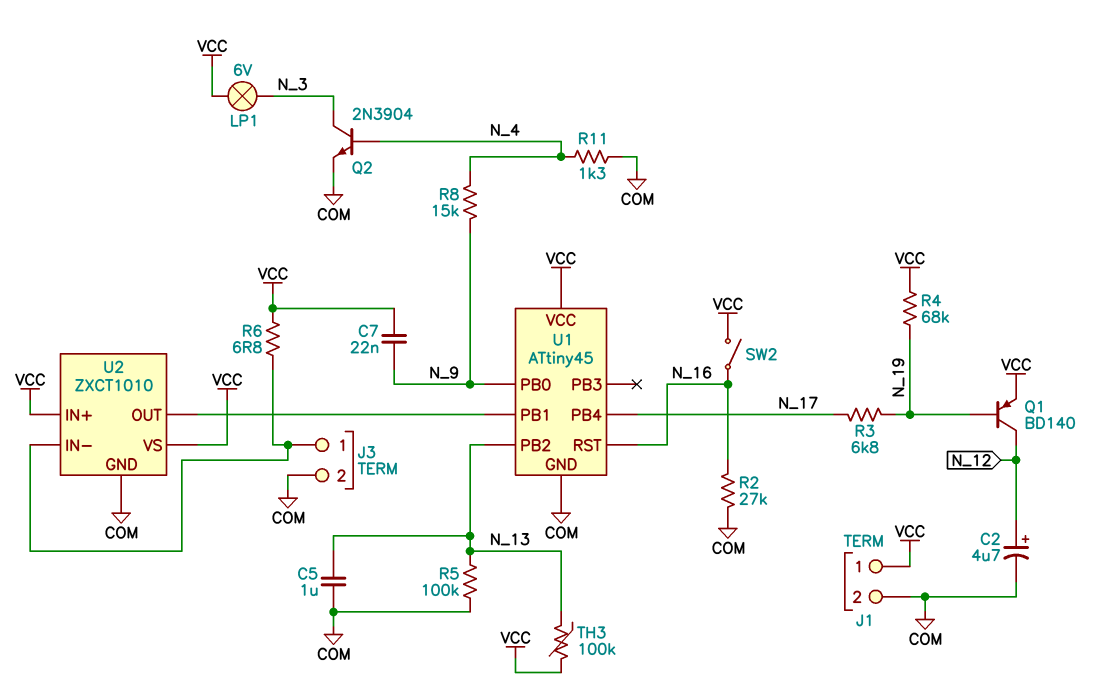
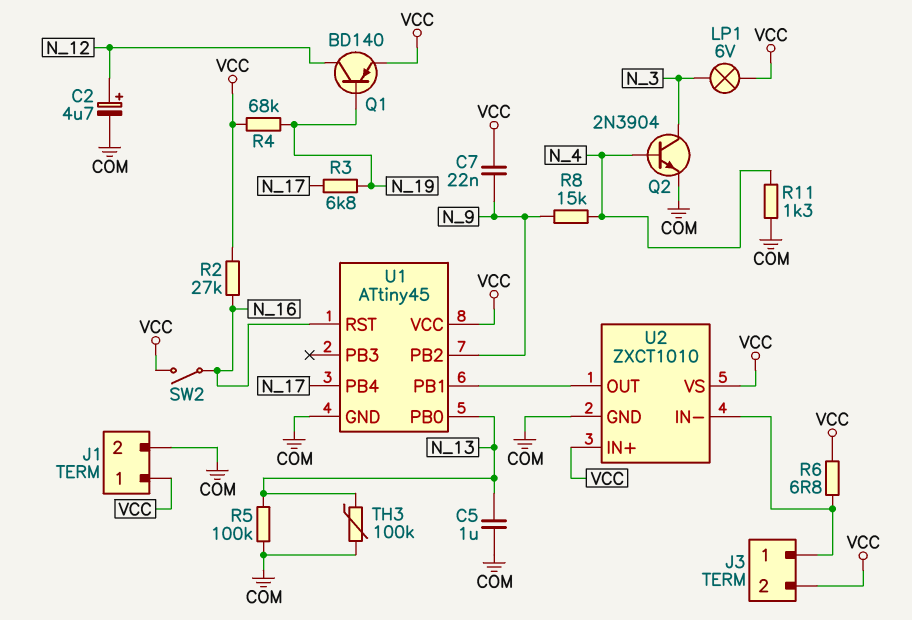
J3 pin 2: COM -> VCC
R2: 27k (COM, N_16) -> 27k (N_16, VCC)
TH3: 100k (N_13, VCC) -> 100k (COM, N_13)
U1 pin PB0: N_9 -> N_13
U1 pin PB2: N_13 -> N_9

